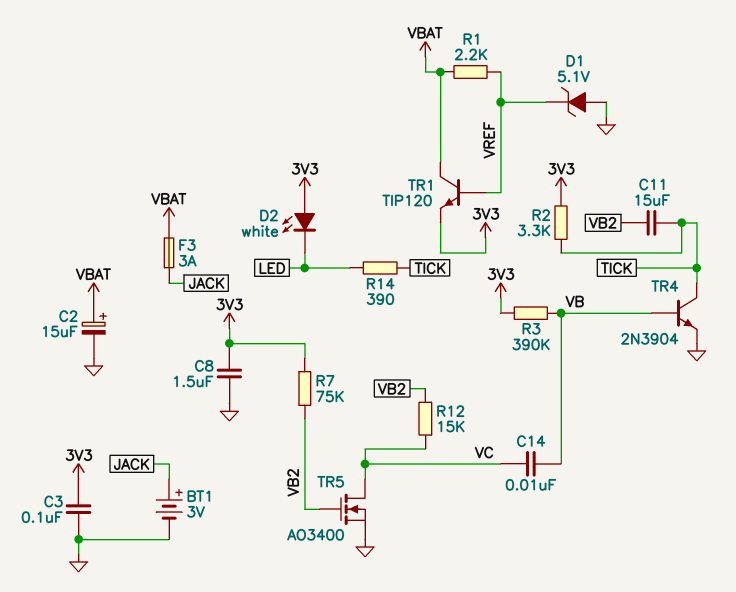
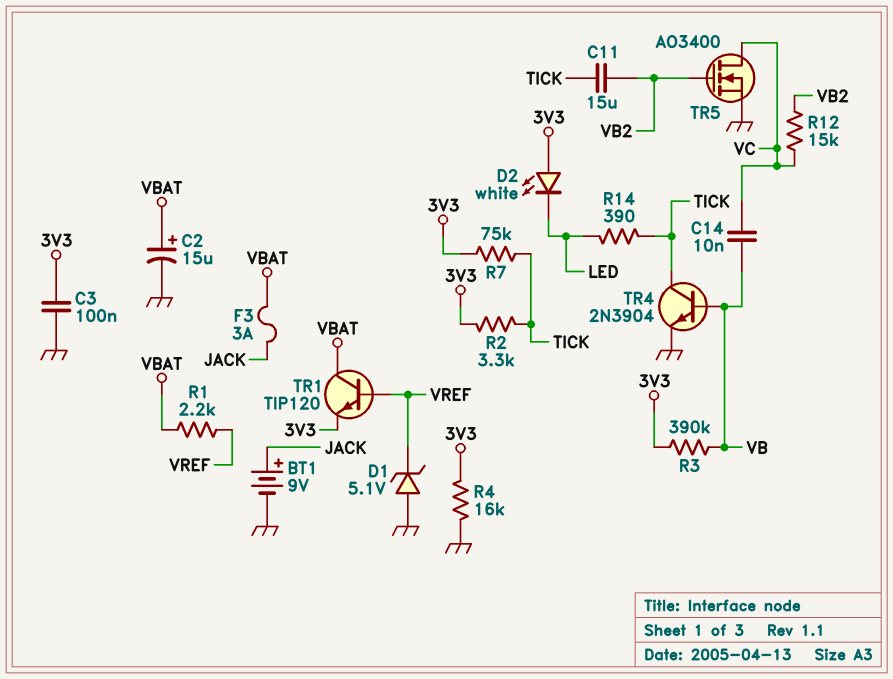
BT1: 3V (plus JACK, minus GND) -> 9V (plus JACK, minus GND)
C8: 1.5uF (3V3, GND) -> none
R4: none -> 16k (3V3, GND)
R7: 75k (3V3, VB2) -> 75k (3V3, TICK)

